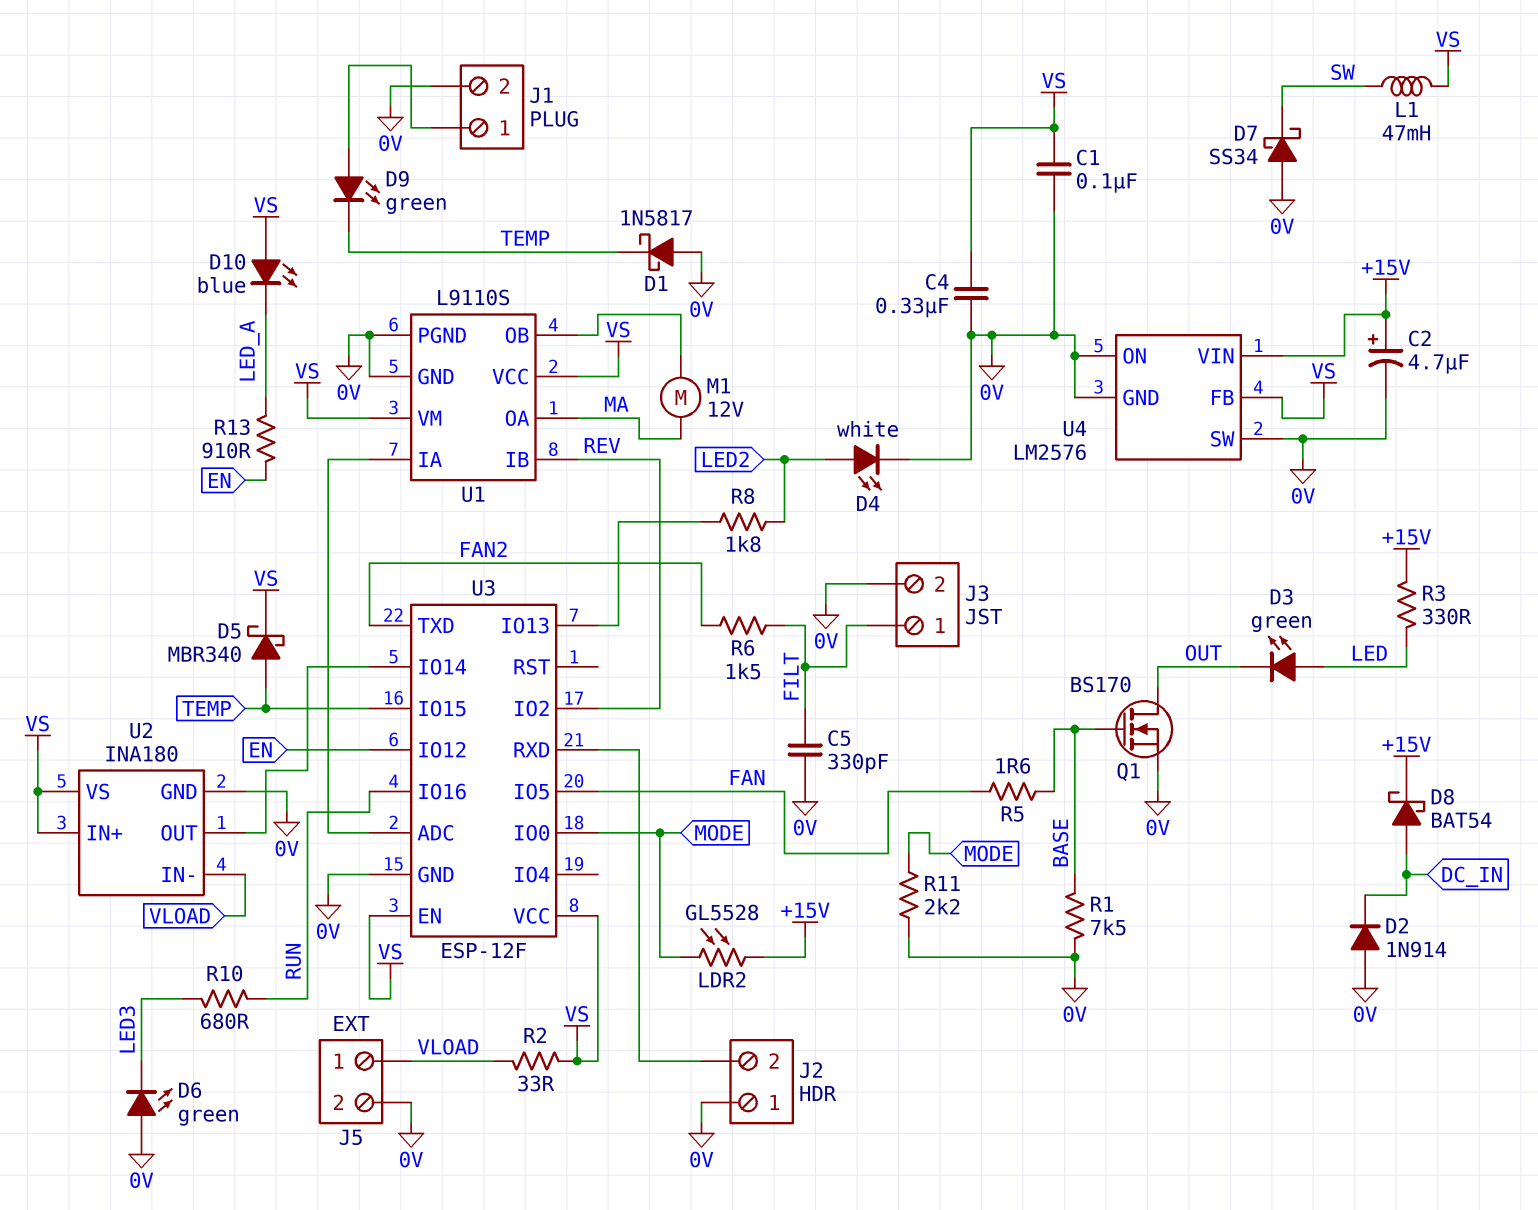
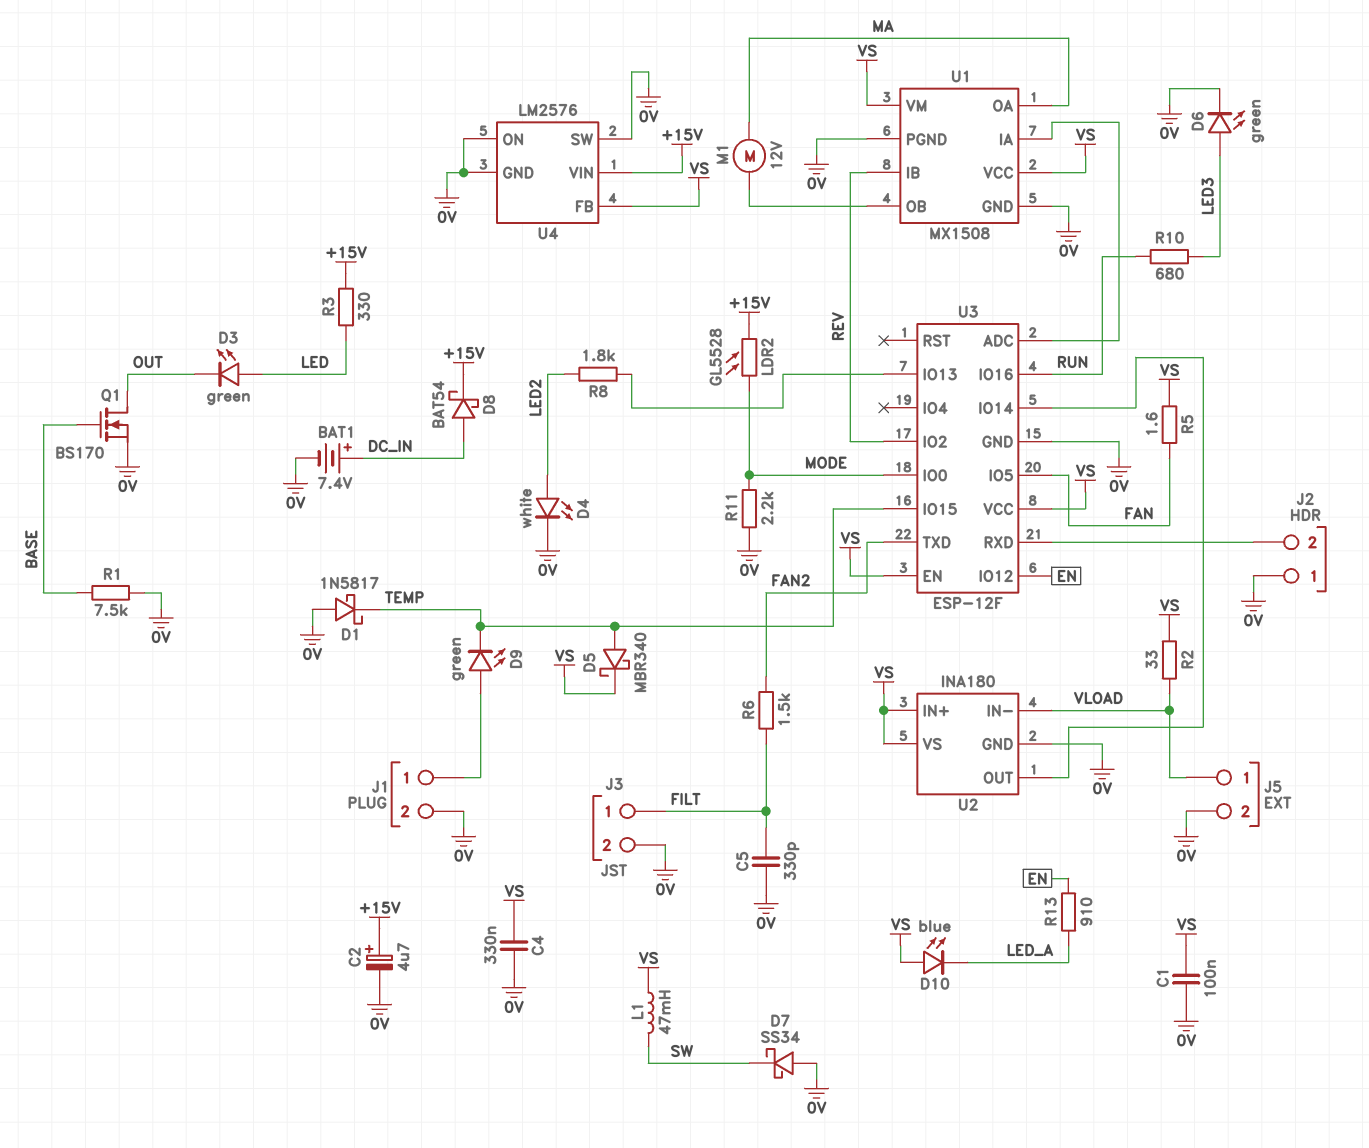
BAT1: none -> 7.4V (plus DC_IN, minus 0V)
D2: diode 1N914 (A 0V, K DC_IN) -> none
D6: LED green (A 0V, K LED3) -> LED green (A LED3, K 0V)
R5: 1.6 (BASE, FAN) -> 1.6 (FAN, VS)
U1: L9110S -> MX1508

